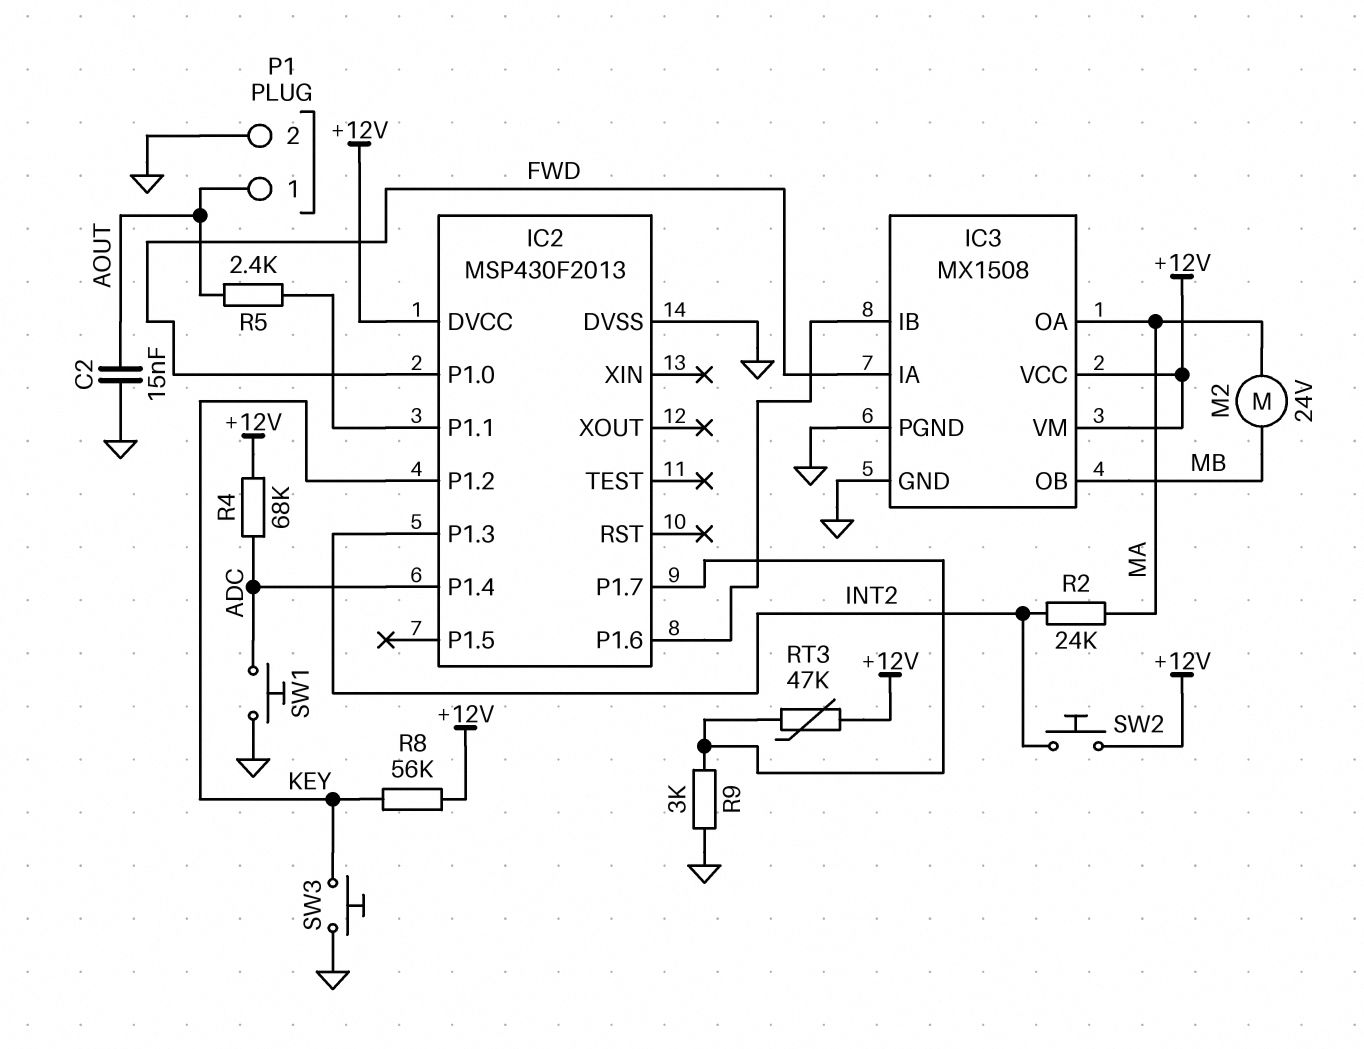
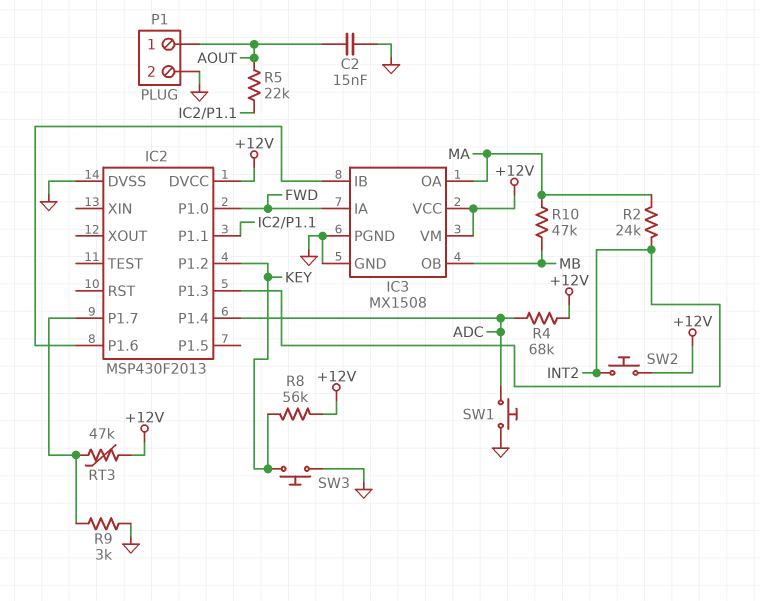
M2: motor 24V (MA, MB) -> none
R5: 2.4k (AOUT, IC2/P1.1) -> 22k (AOUT, IC2/P1.1)
R10: none -> 47k (MA, MB)

